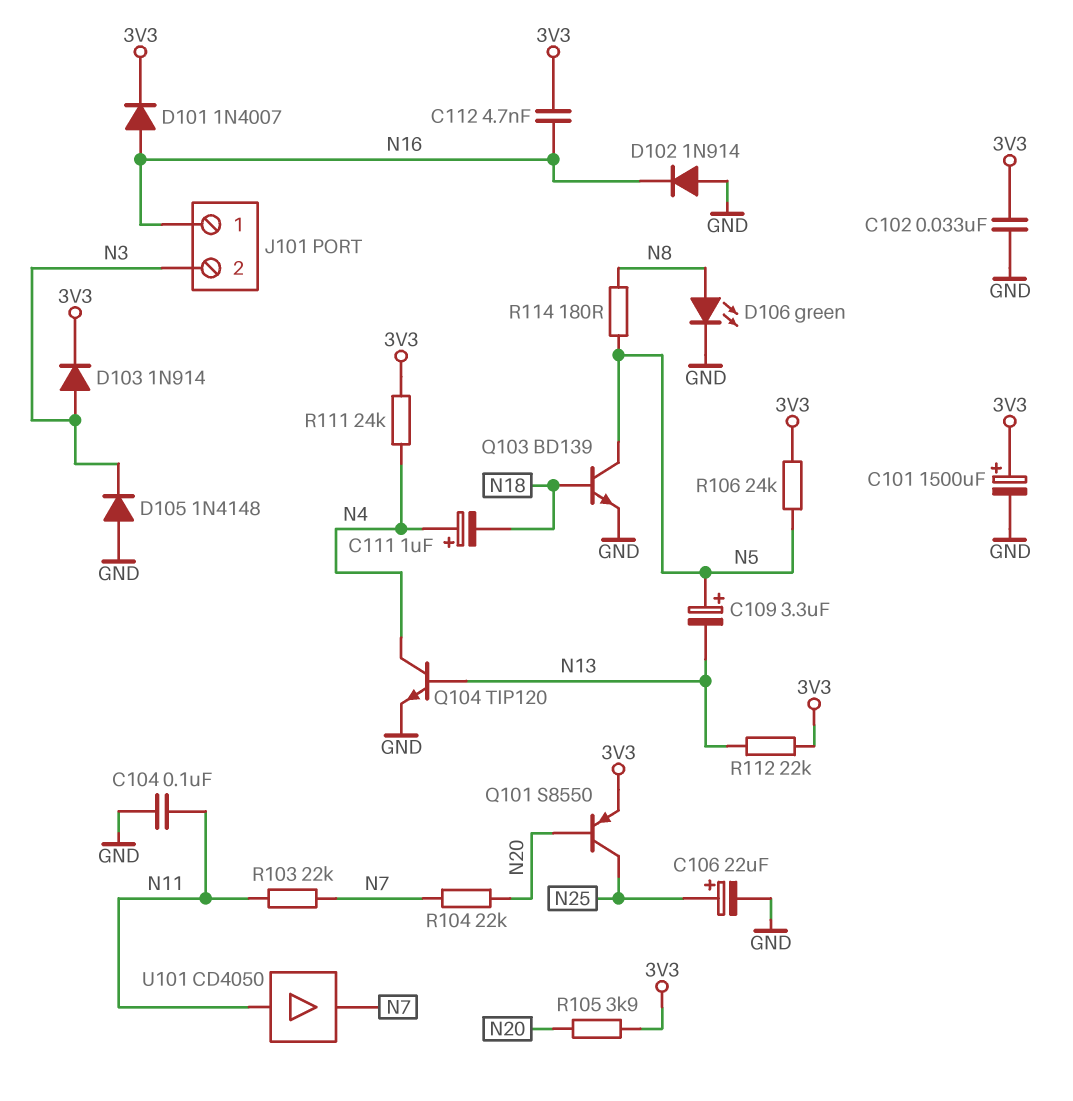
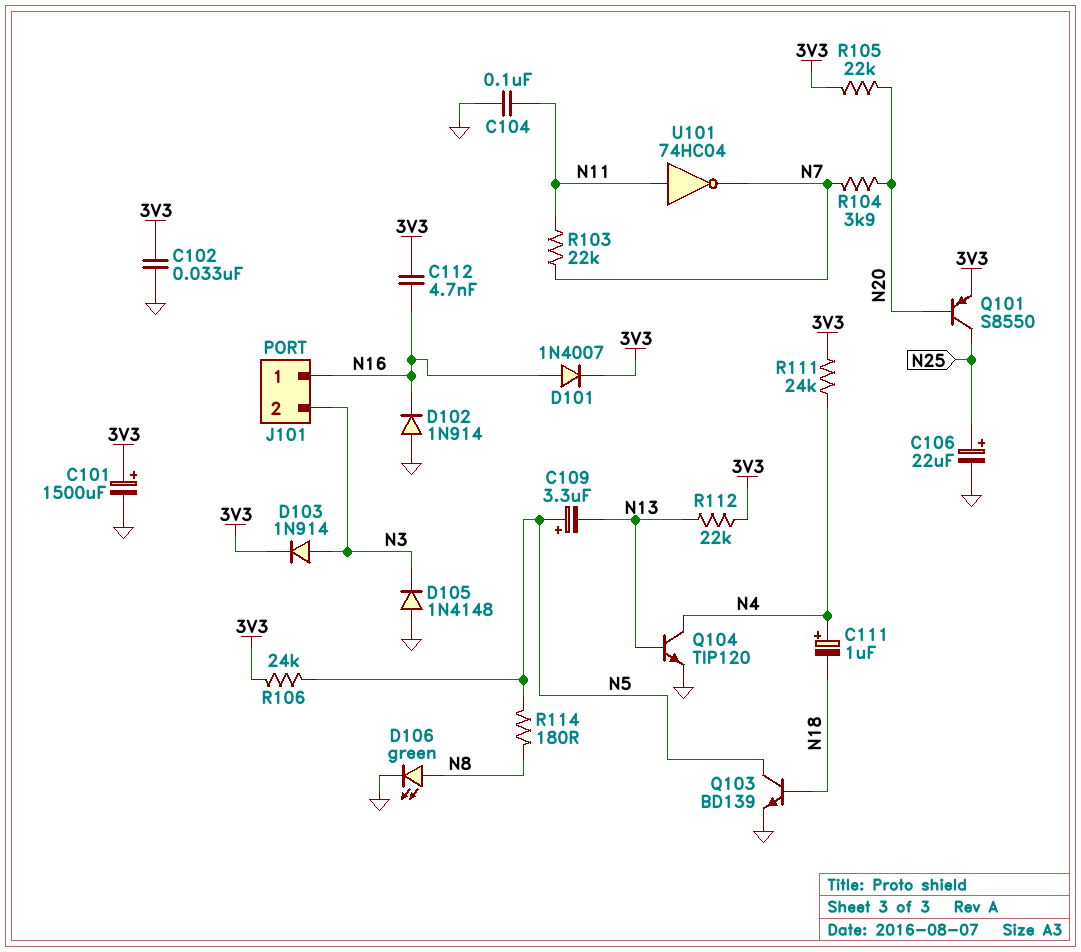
R104: 22k (N7, N20) -> 3.9k (N7, N20)
R105: 3.9k (3V3, N20) -> 22k (3V3, N20)
U101: buffer CD4050 (in N11, out N7) -> NOT 74HC04 (in N11, out N7)

